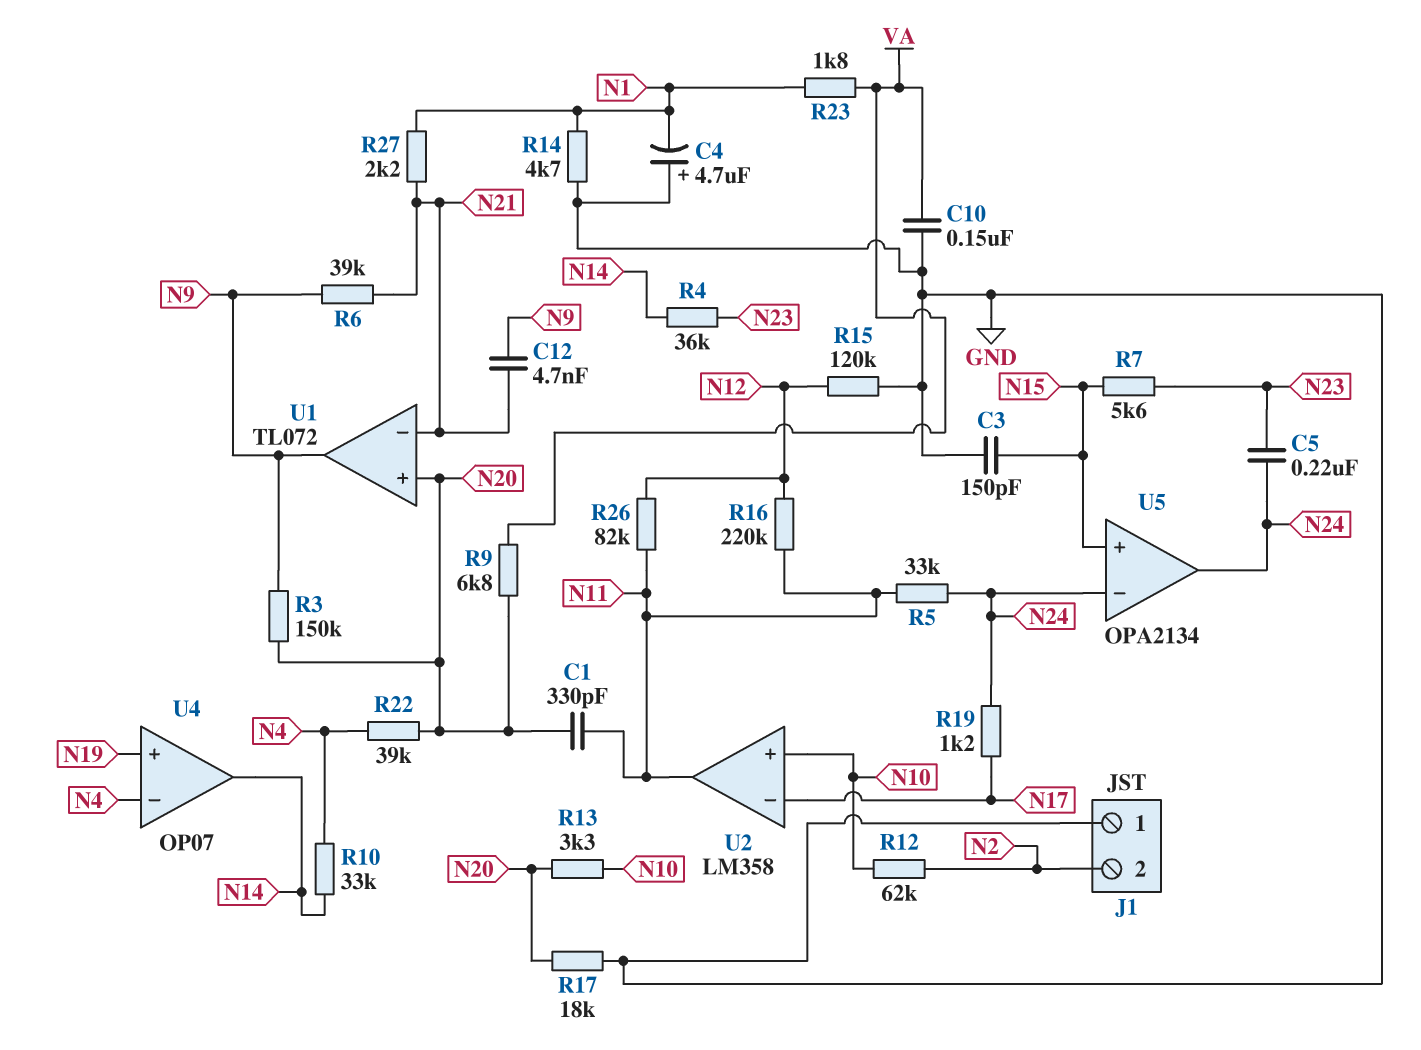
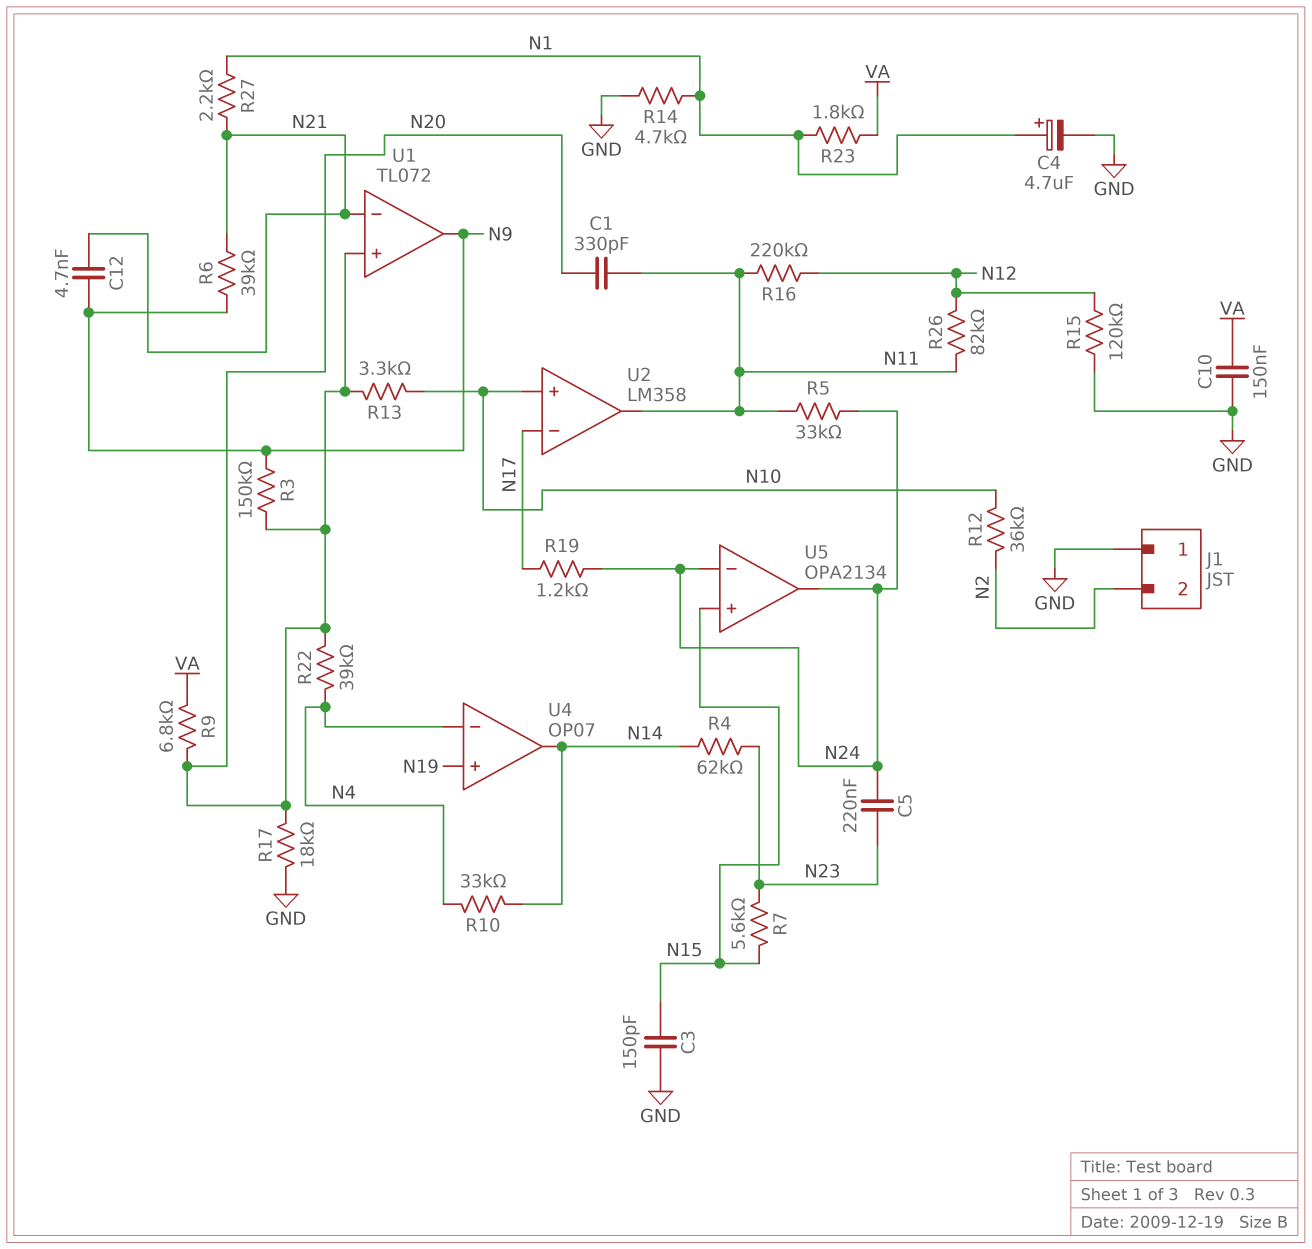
C4: 4.7uF (plus GND, minus N1) -> 4.7uF (plus N1, minus GND)
R4: 36k (N14, N23) -> 62k (N14, N23)
R12: 62k (N2, N10) -> 36k (N2, N10)

